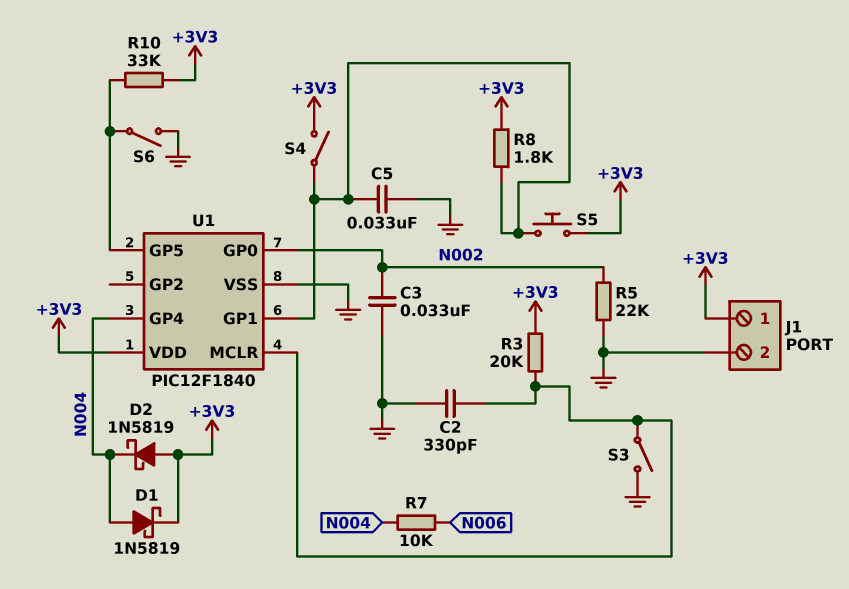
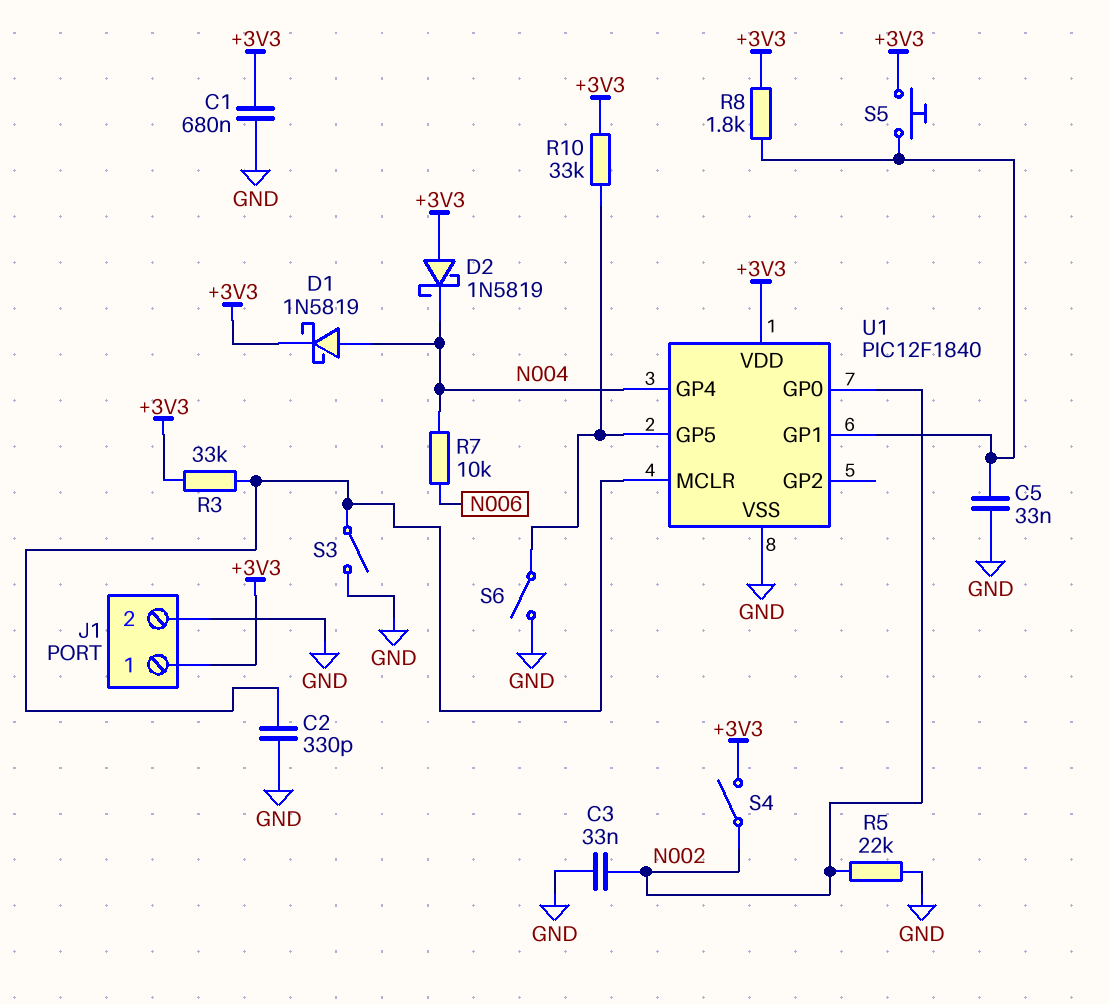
C1: none -> 680nF (+3V3, GND)
R3: 20k (+3V3, U1/MCLR) -> 33k (+3V3, U1/MCLR)
S4: switch (+3V3, U1/GP1) -> switch (+3V3, N002)

